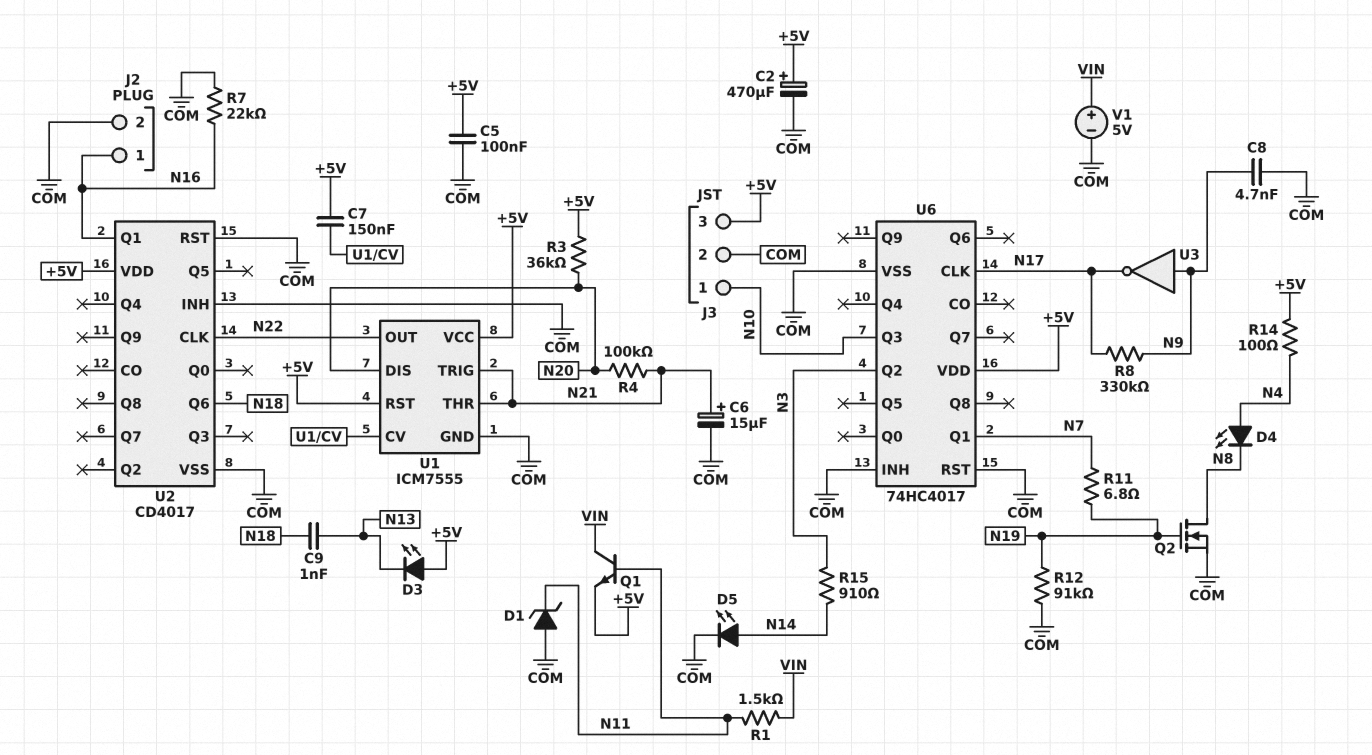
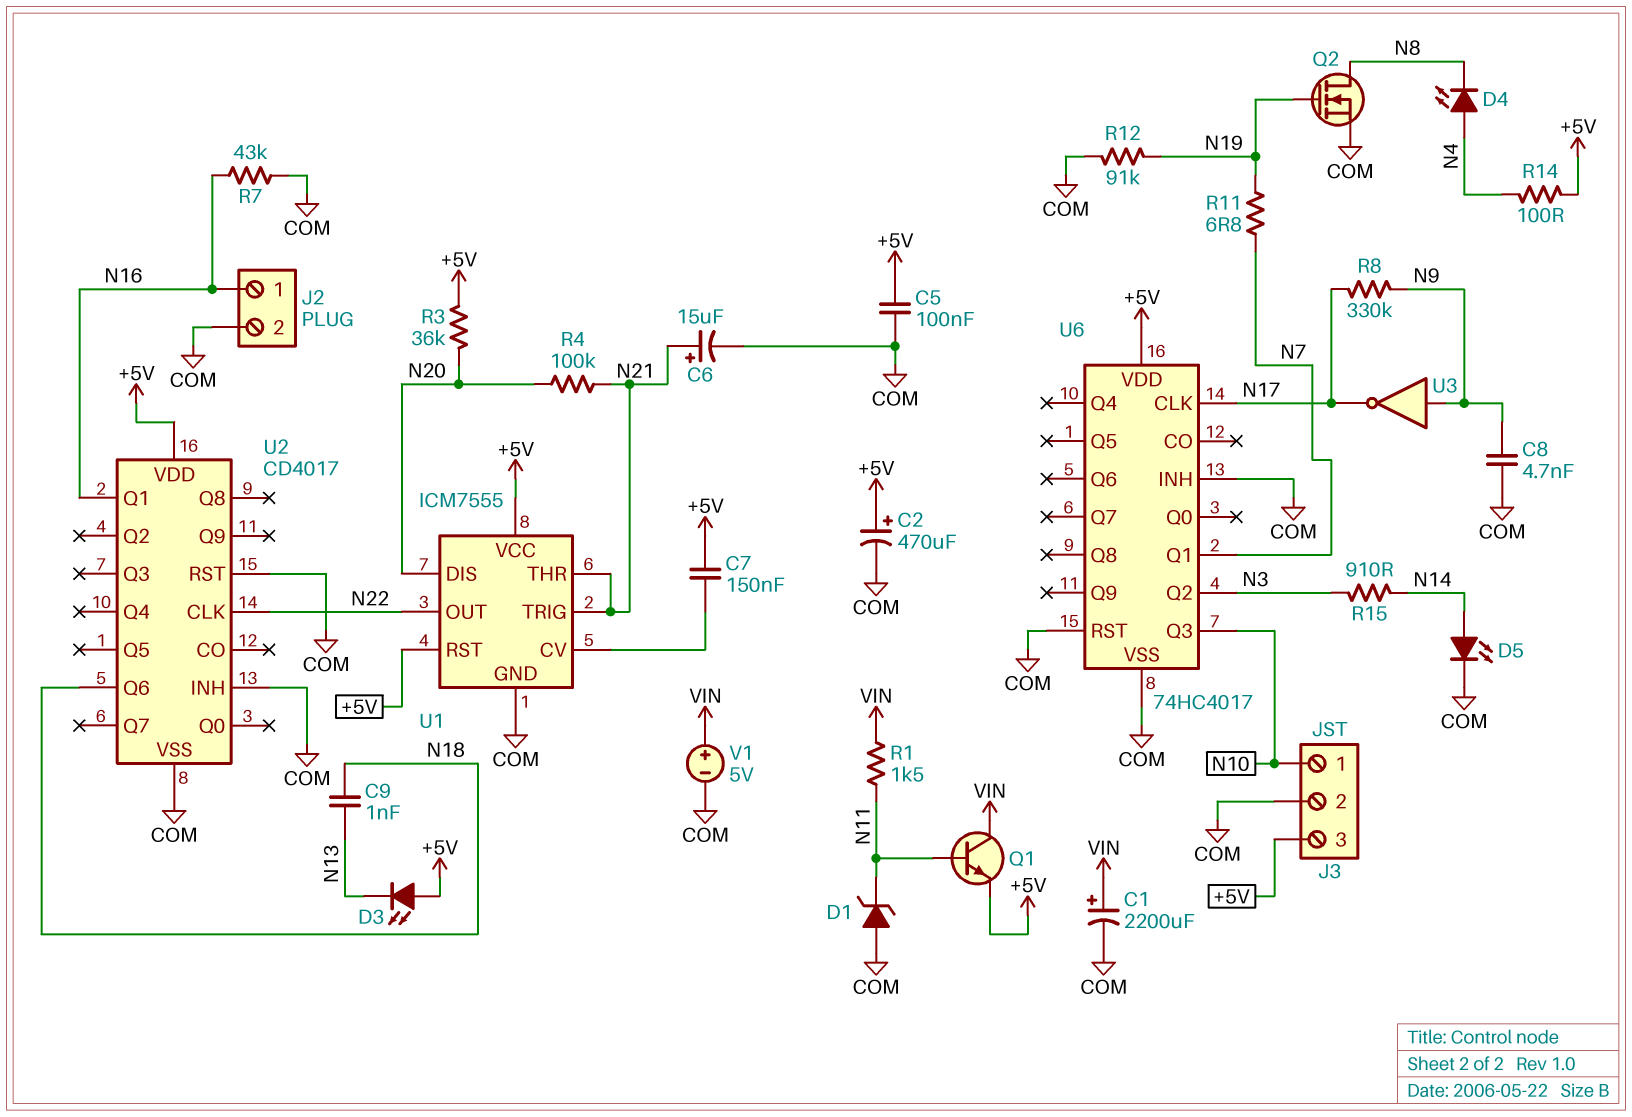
C1: none -> 2200uF (plus VIN, minus COM)
R7: 22k (COM, N16) -> 43k (COM, N16)

